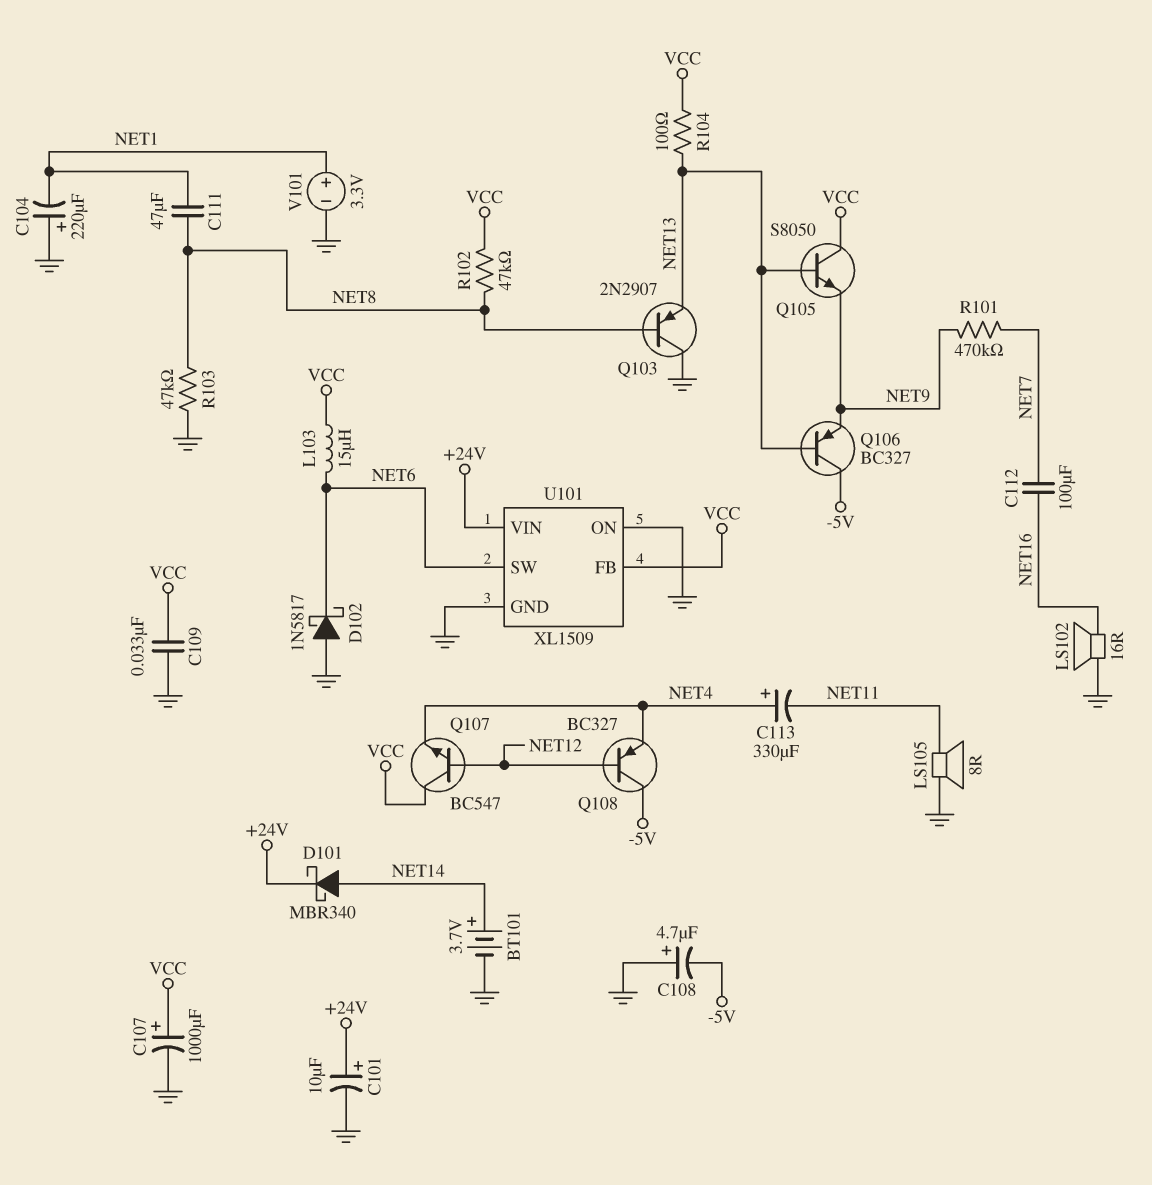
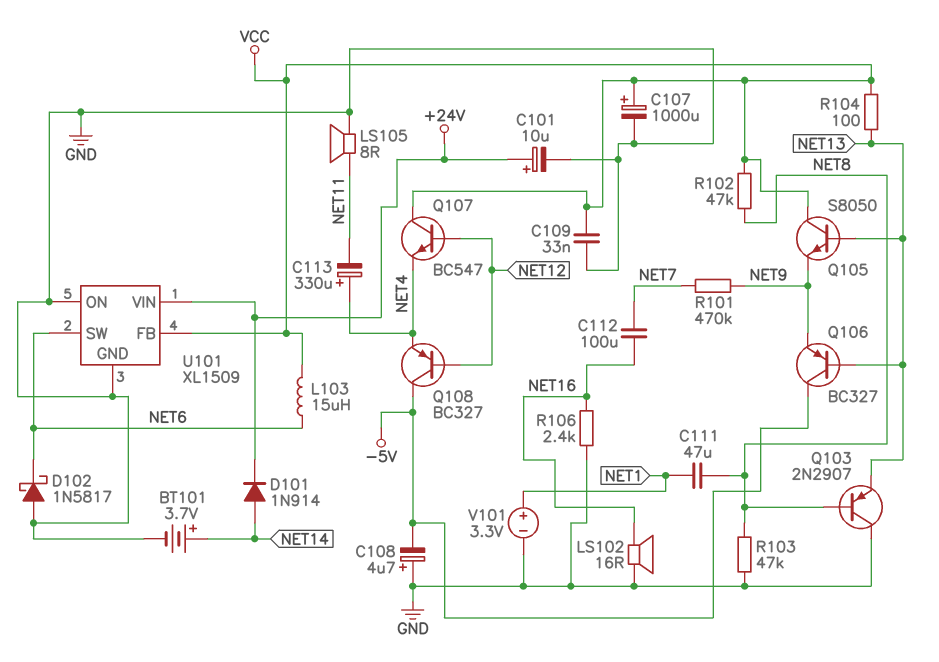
C104: 220uF (plus GND, minus NET1) -> none
D101: schottky MBR340 (A NET14, K +24V) -> diode 1N914 (A NET14, K +24V)
R106: none -> 2.4k (GND, NET16)

